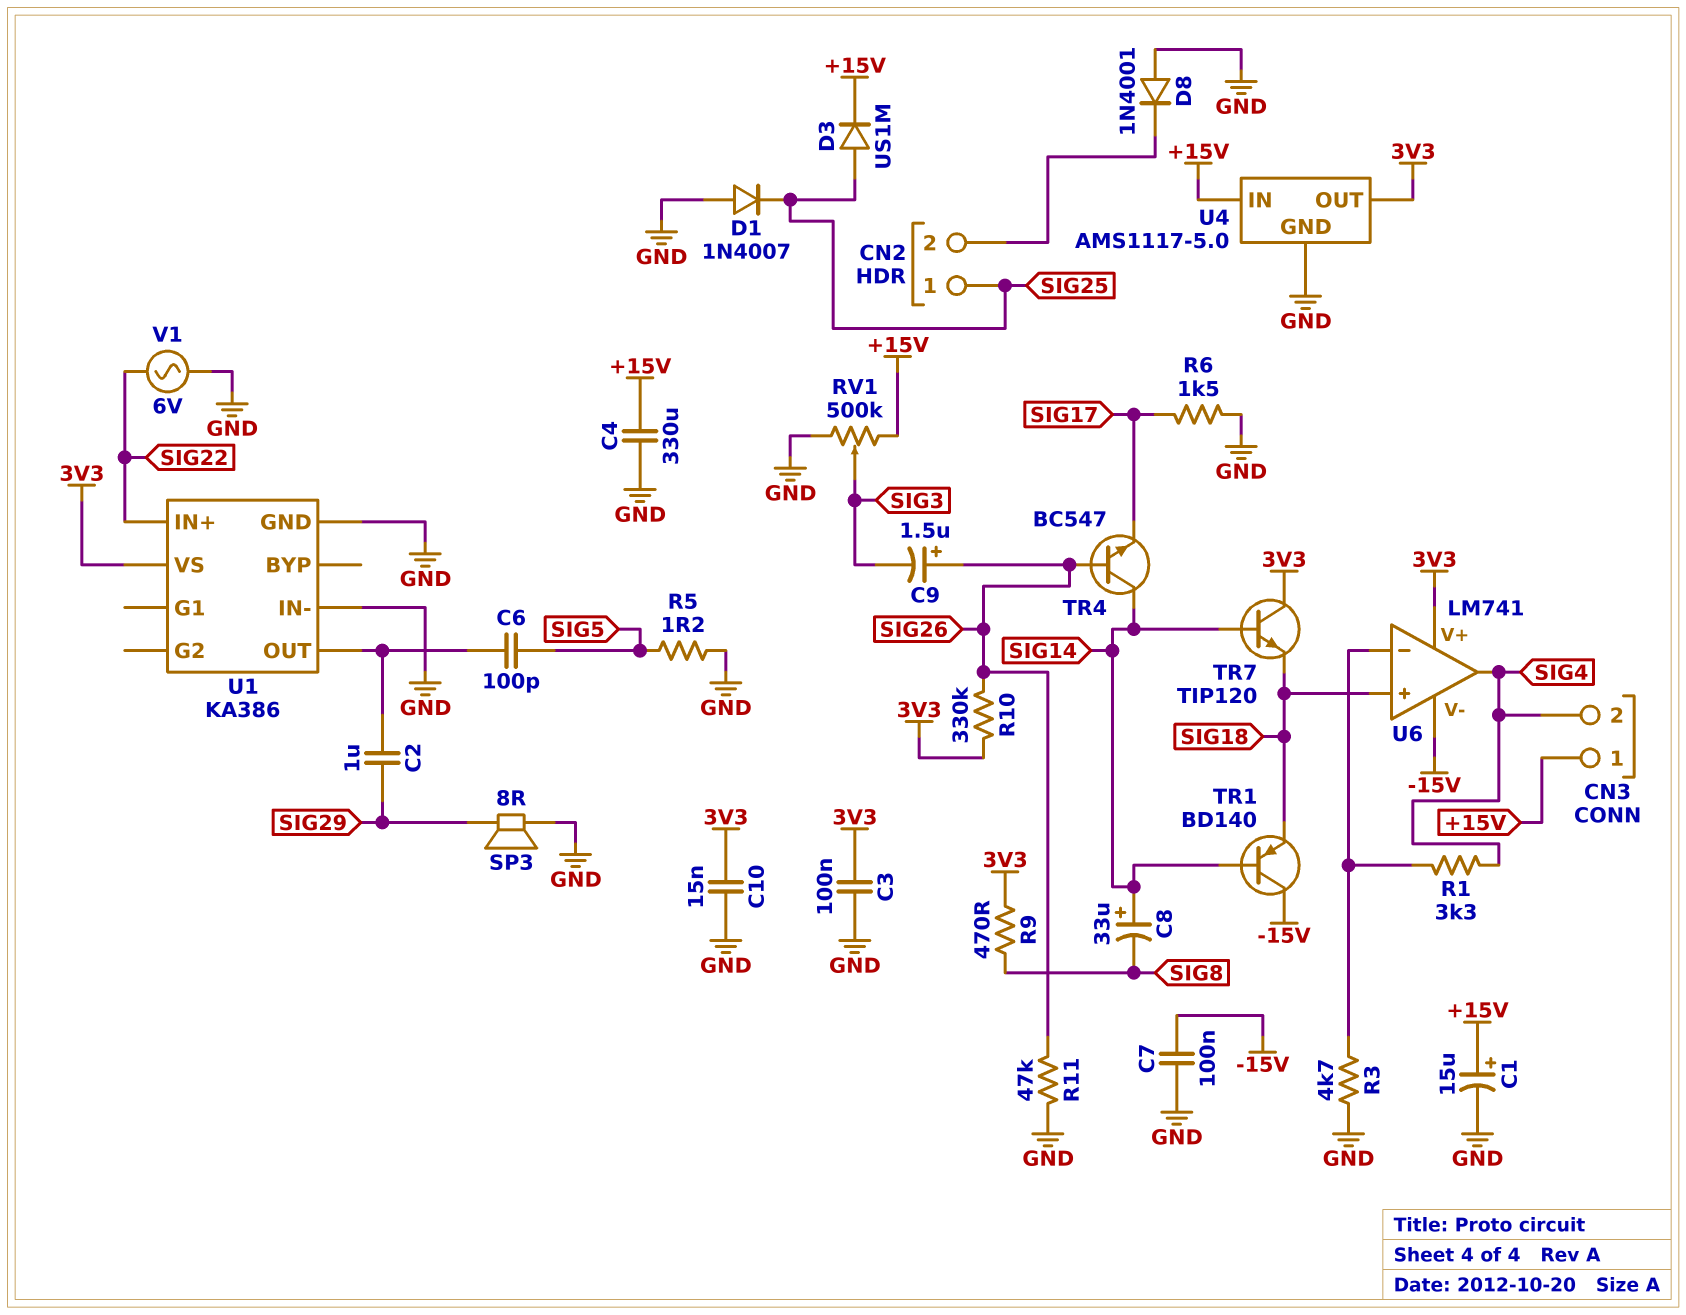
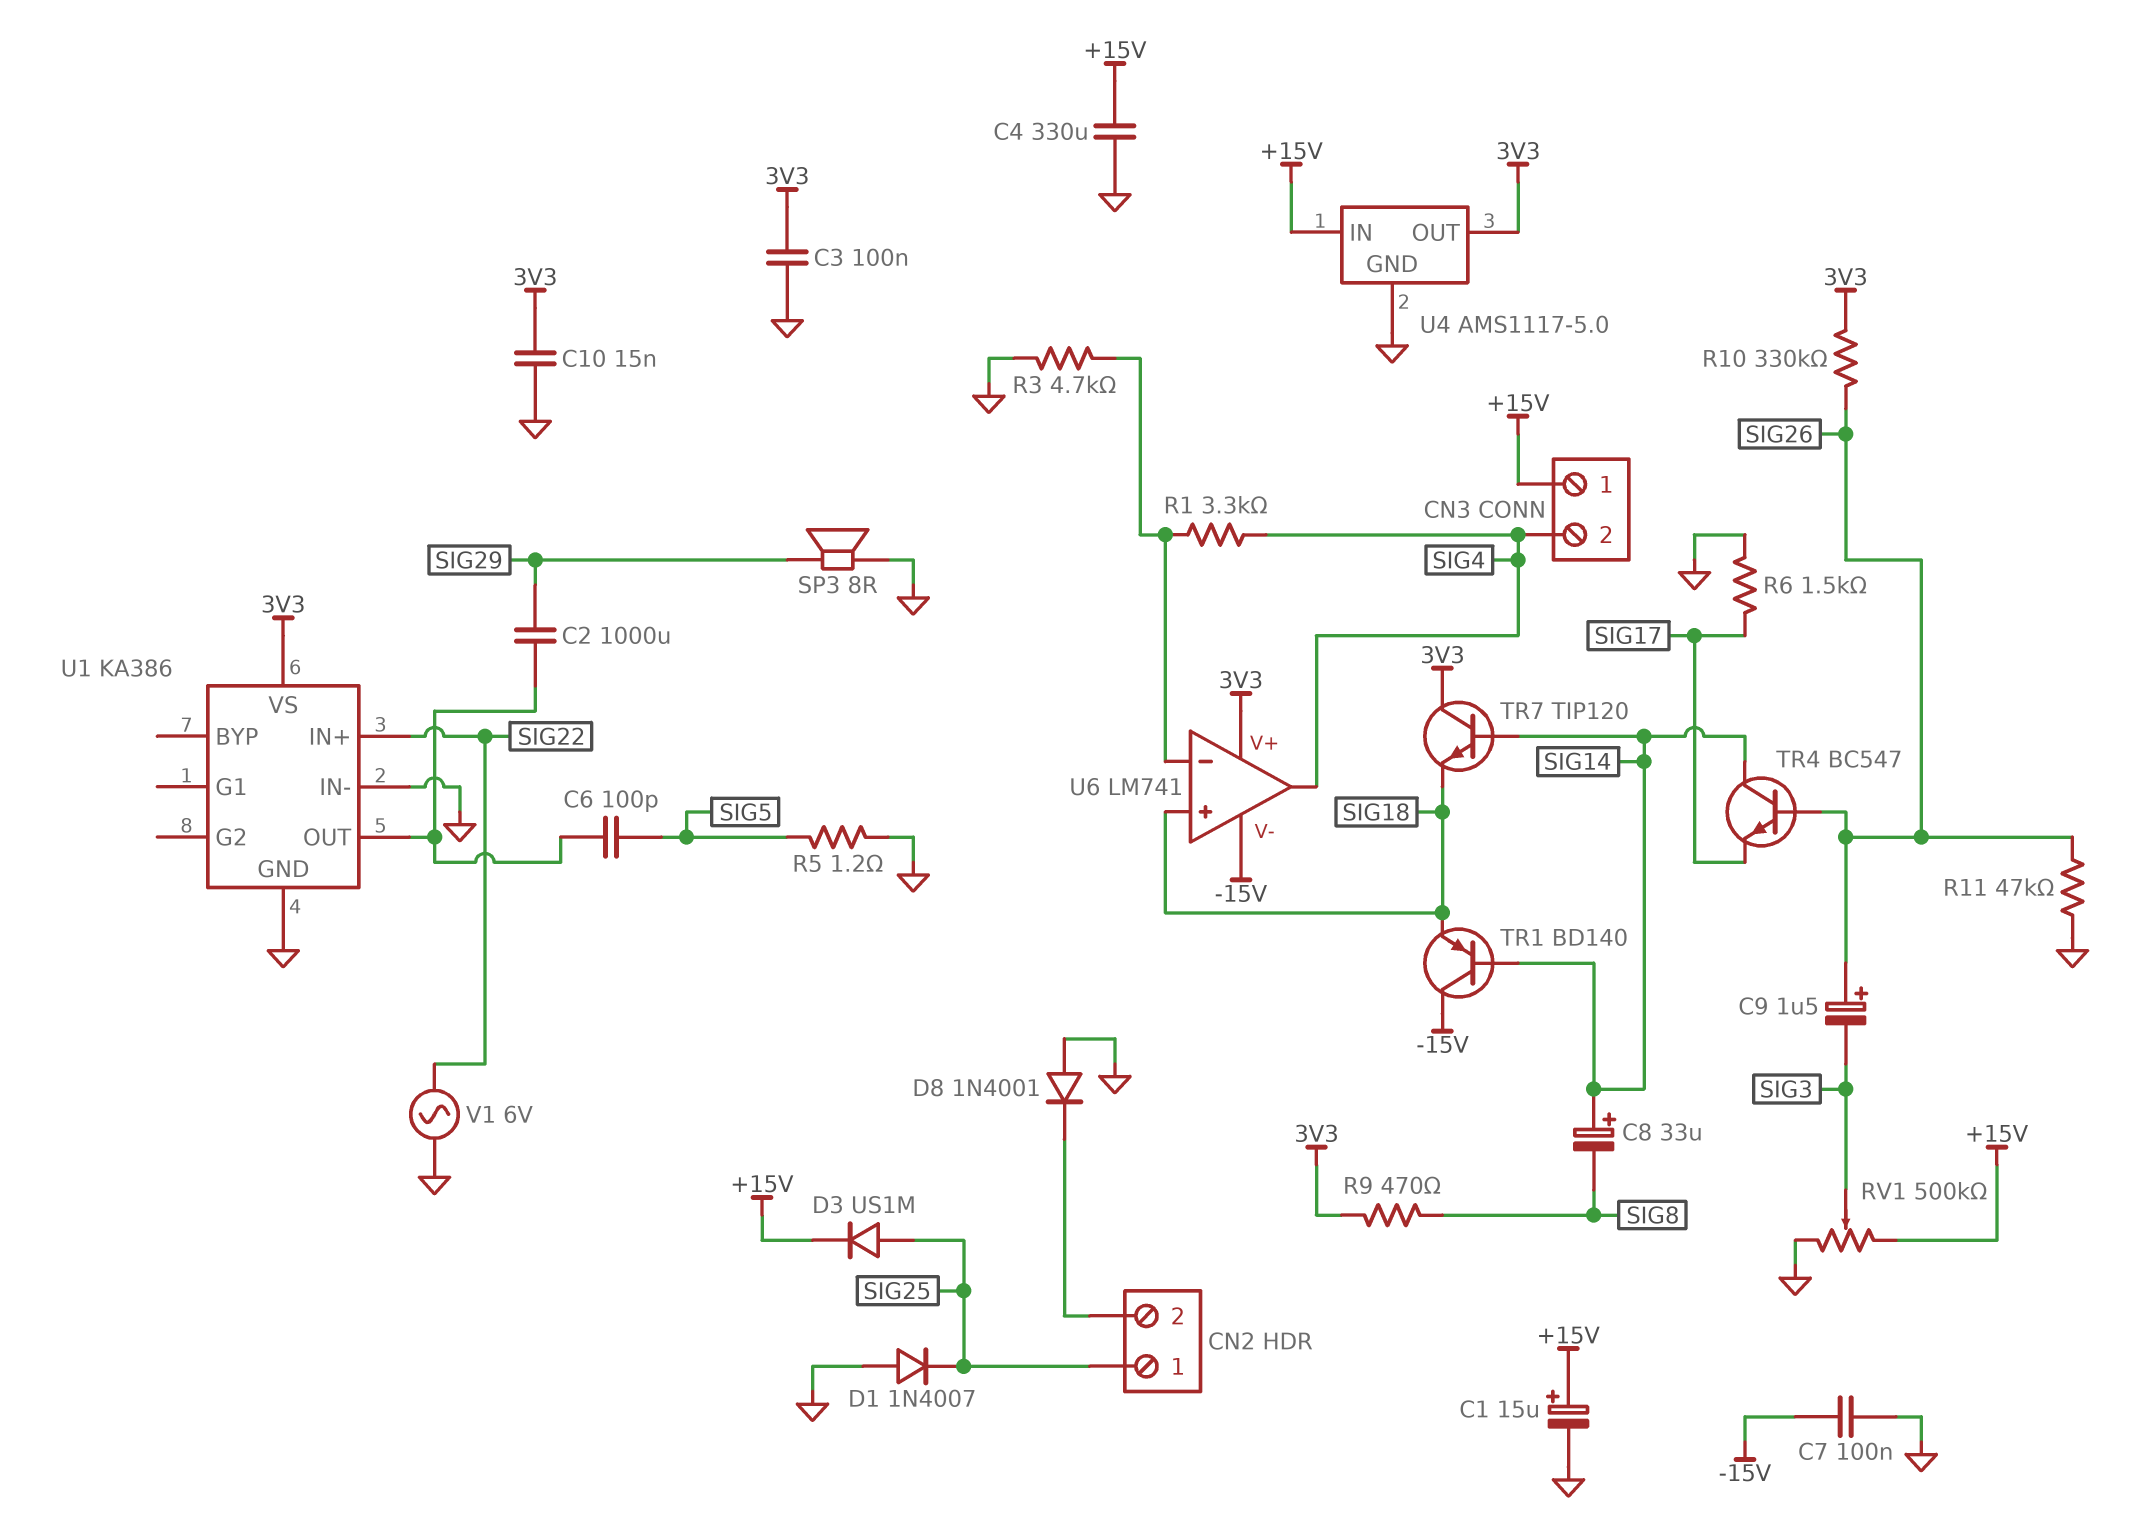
C2: 1uF (SIG29, U1/OUT) -> 1000uF (SIG29, U1/OUT)

